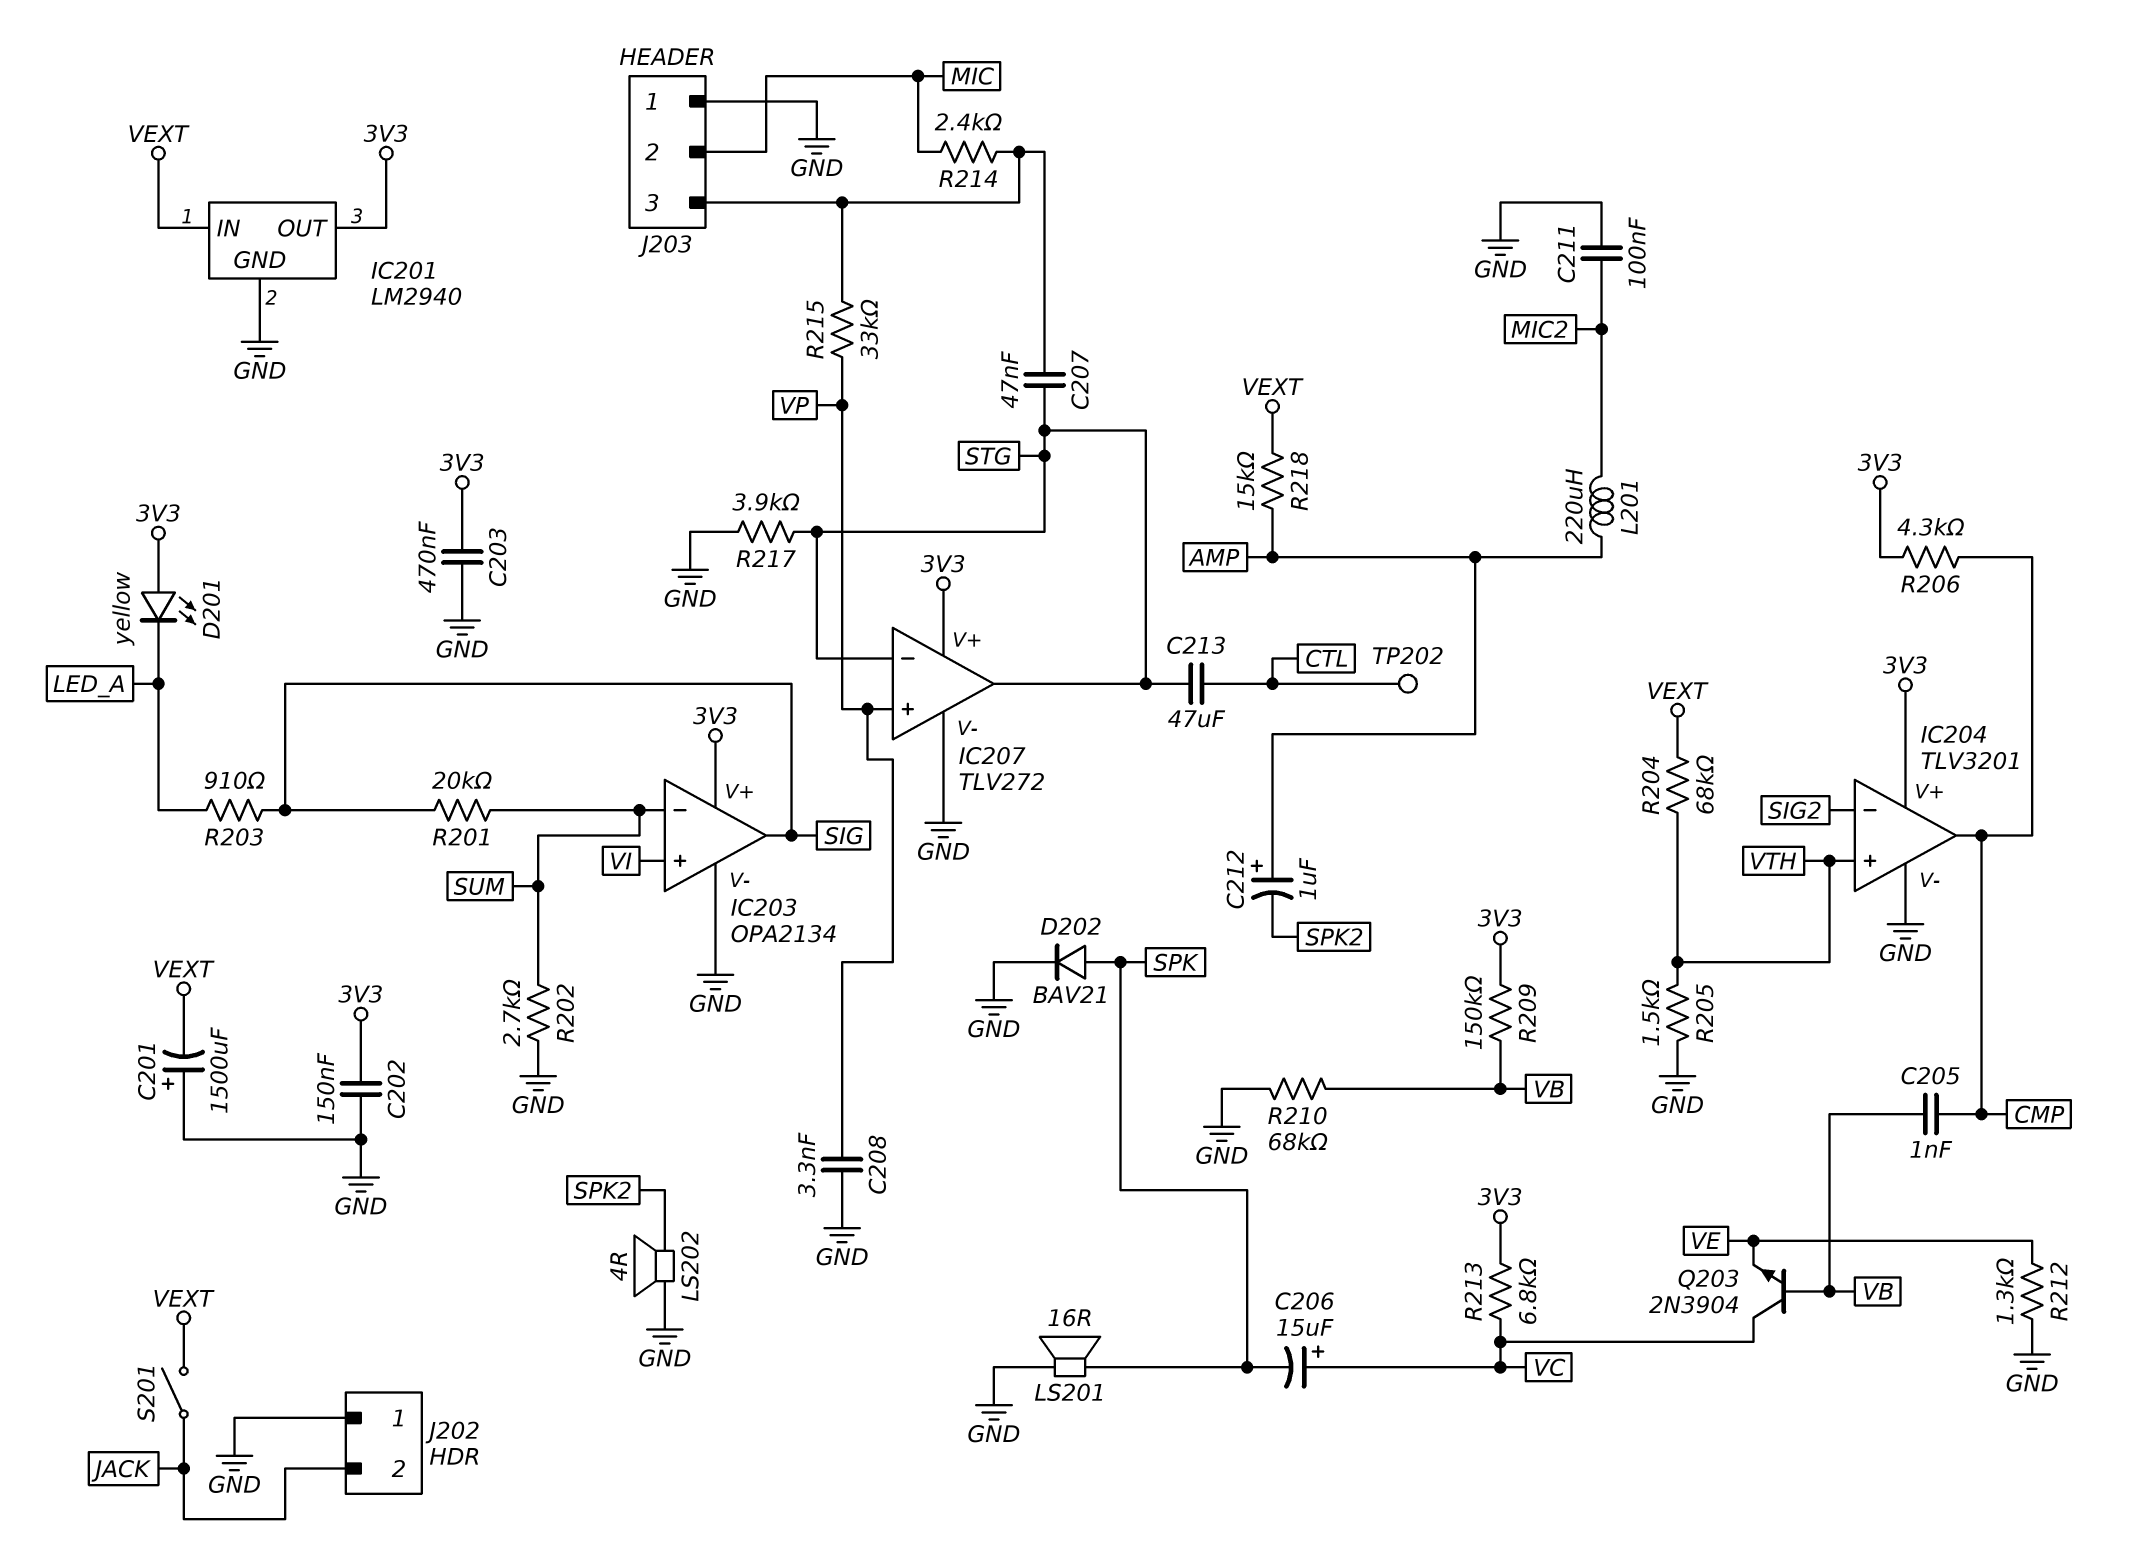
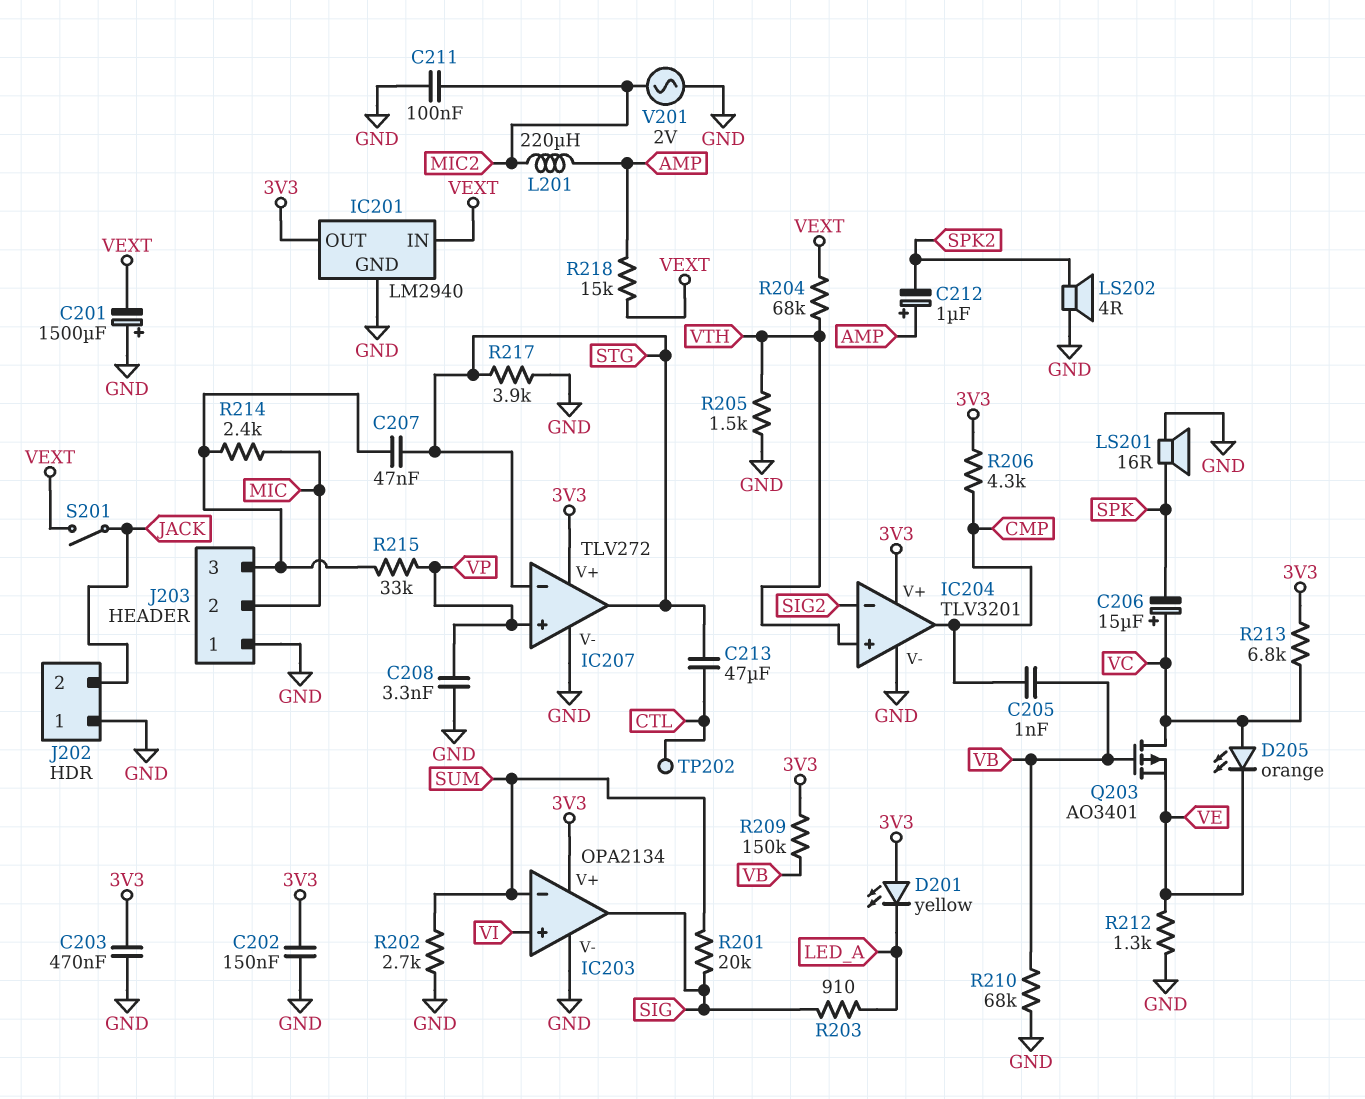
D202: diode BAV21 (A SPK, K GND) -> none
D205: none -> LED orange (A VC, K VE)
Q203: NPN 2N3904 (B VB, C VC, E VE) -> PMOS AO3401 (G VB, D VC, S VE)
V201: none -> AC 2V (GND, MIC2)

